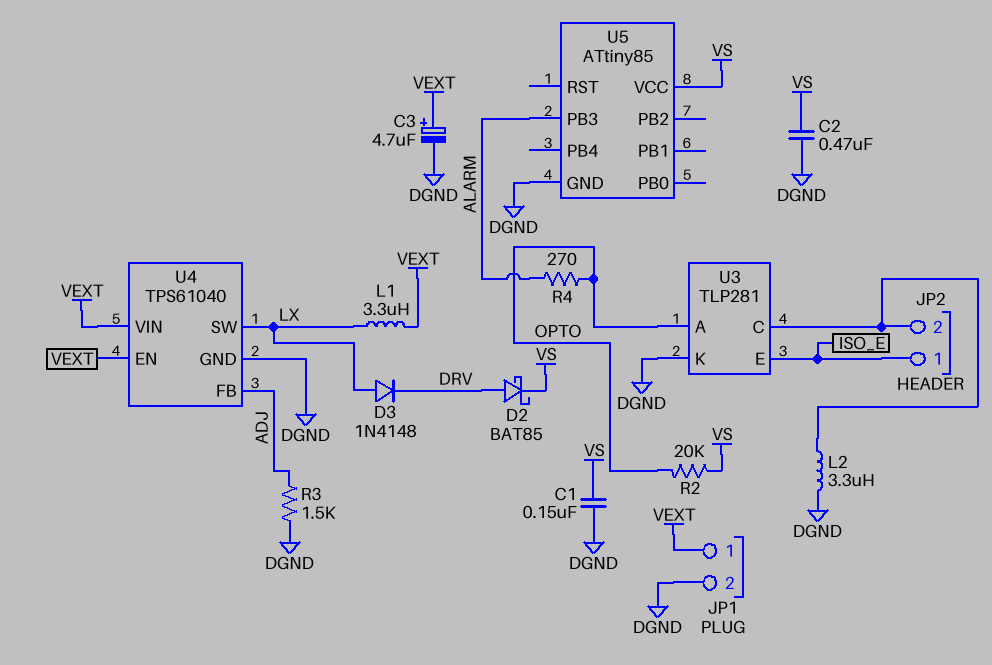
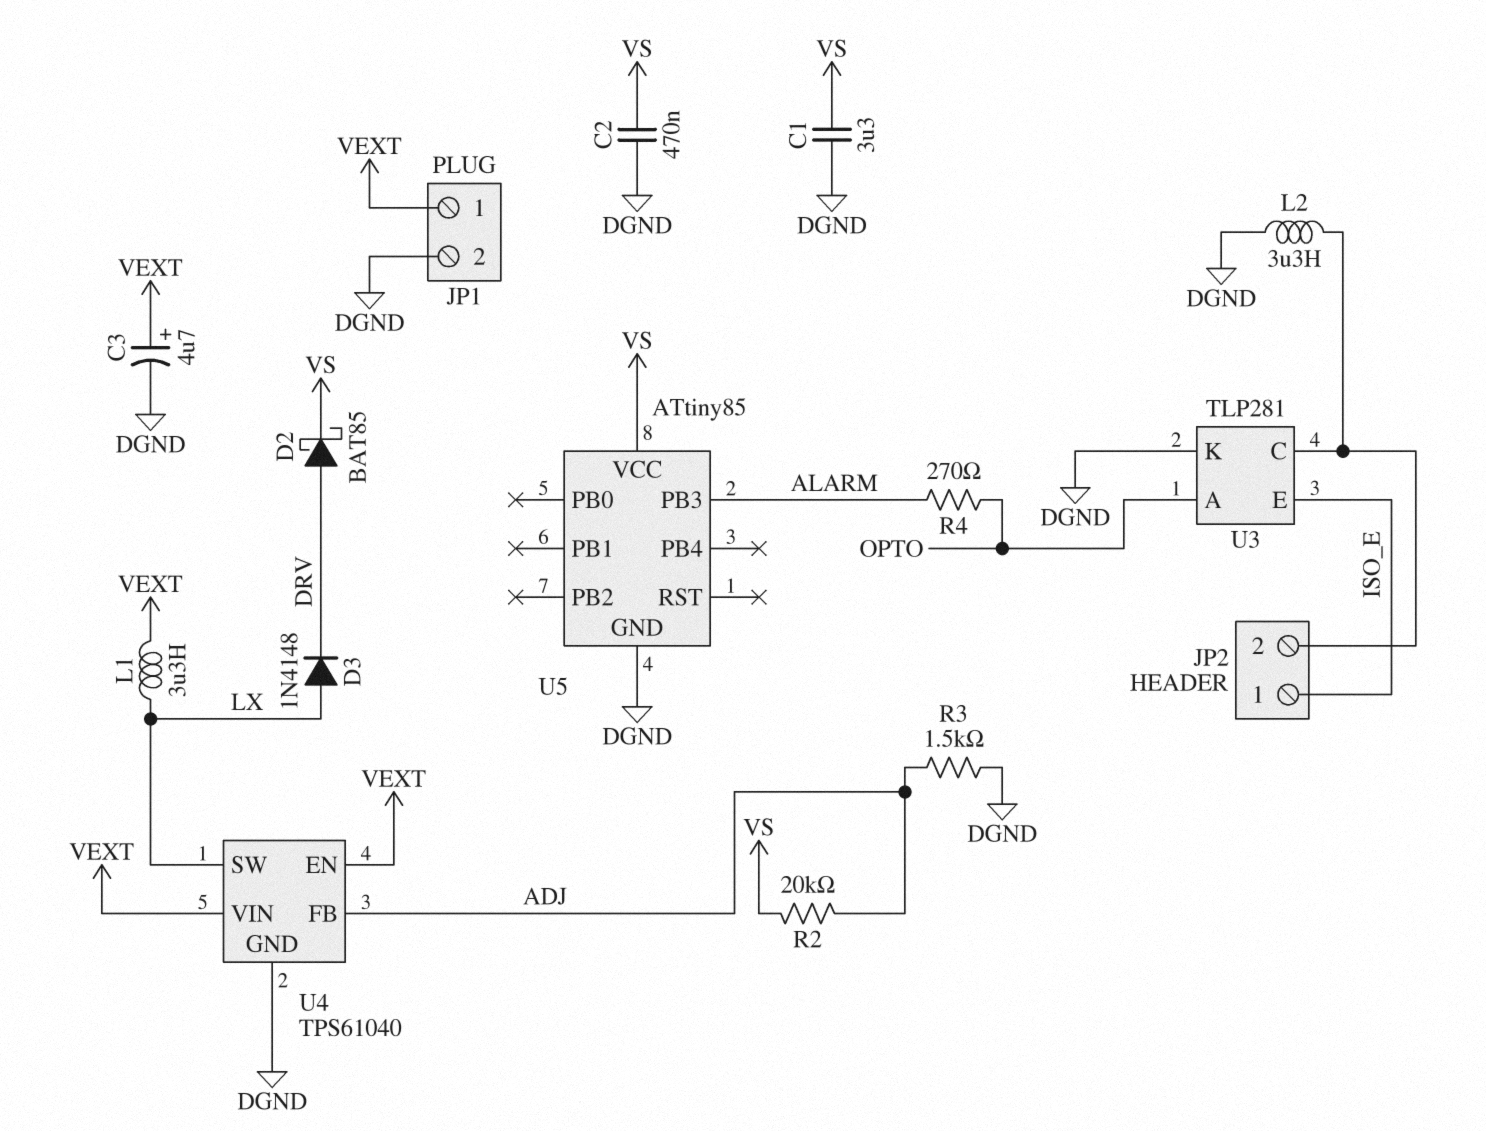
C1: 150nF (DGND, VS) -> 3.3uF (DGND, VS)
R2: 20k (OPTO, VS) -> 20k (ADJ, VS)

